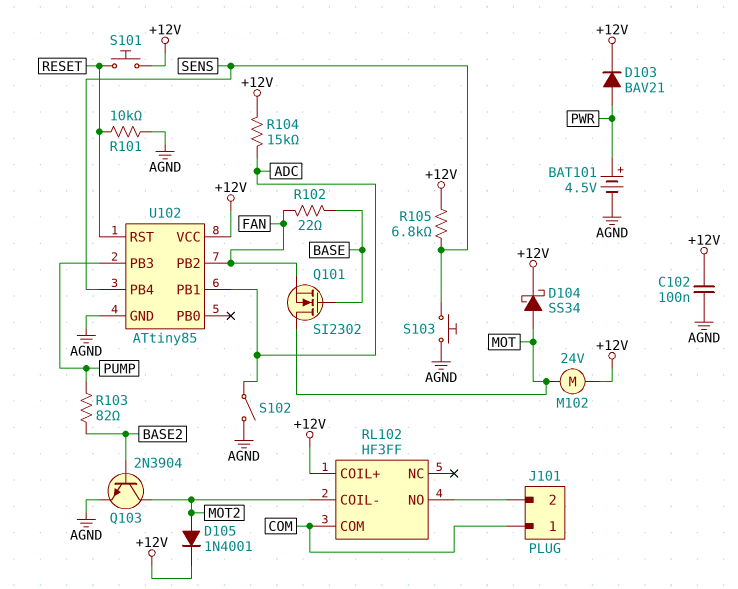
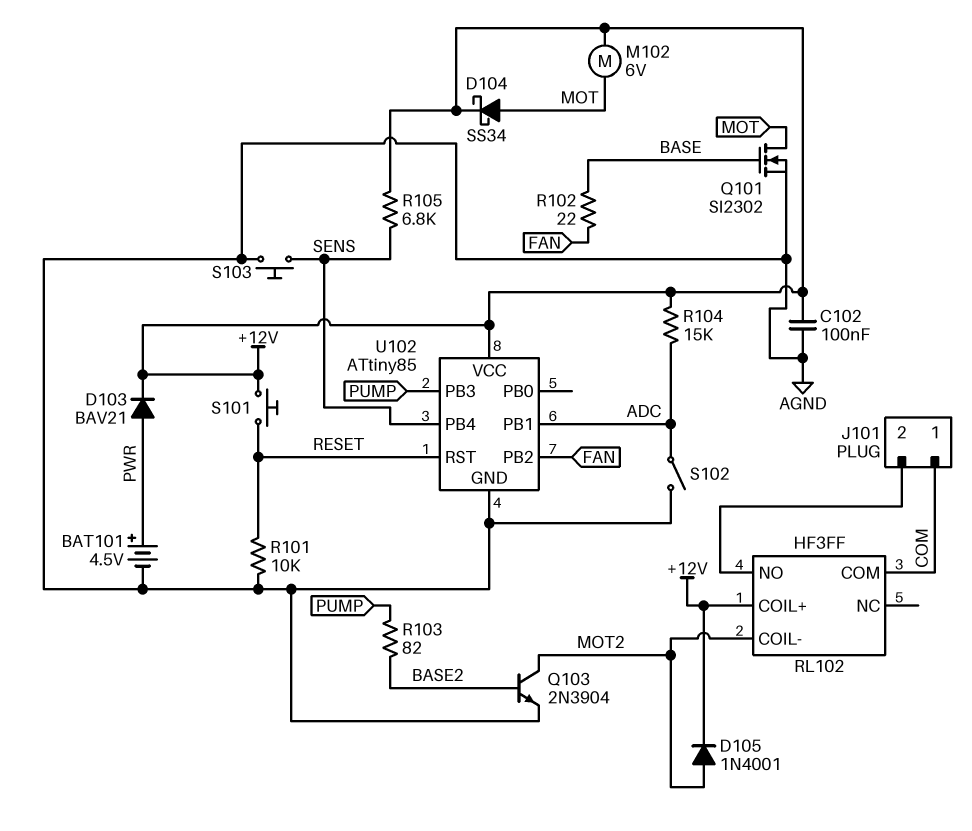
M102: motor 24V (+12V, MOT) -> motor 6V (+12V, MOT)
Q101: NMOS SI2302 (G BASE, D MOT, S FAN) -> NMOS SI2302 (G BASE, D MOT, S AGND)

